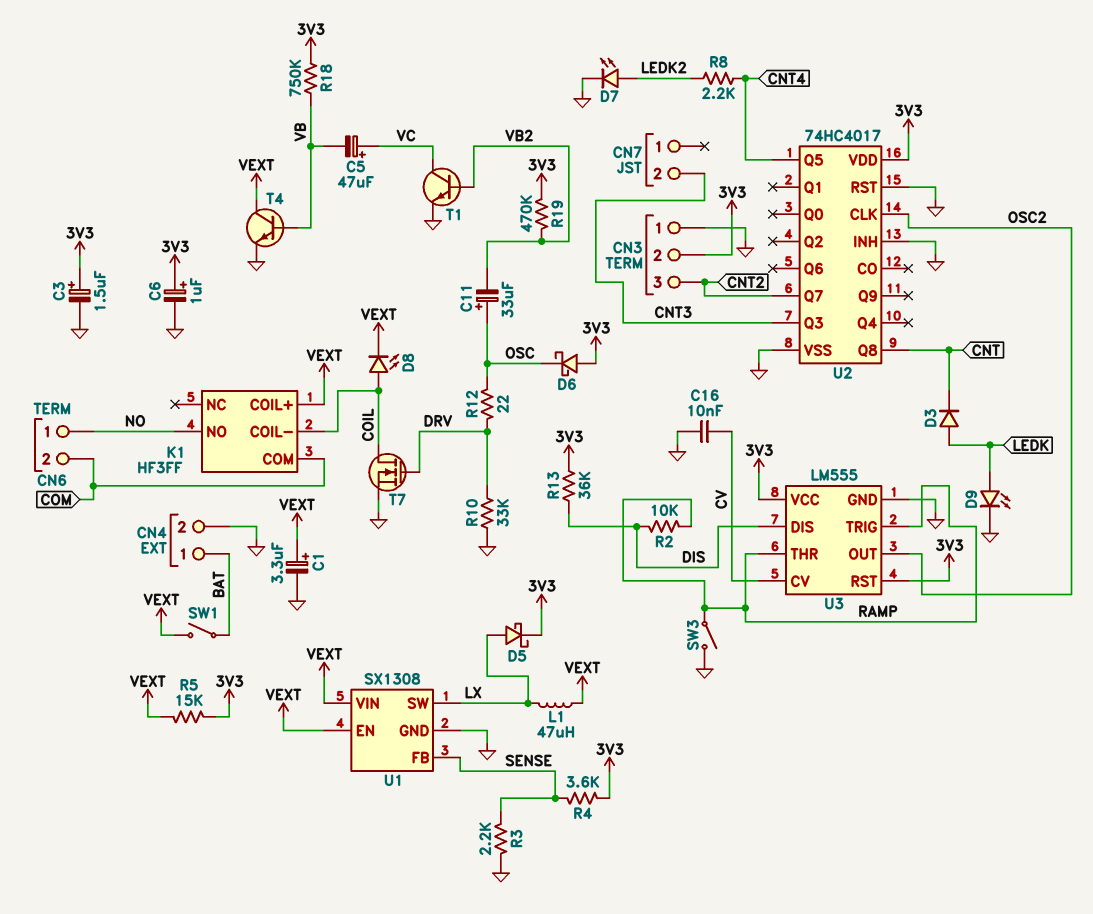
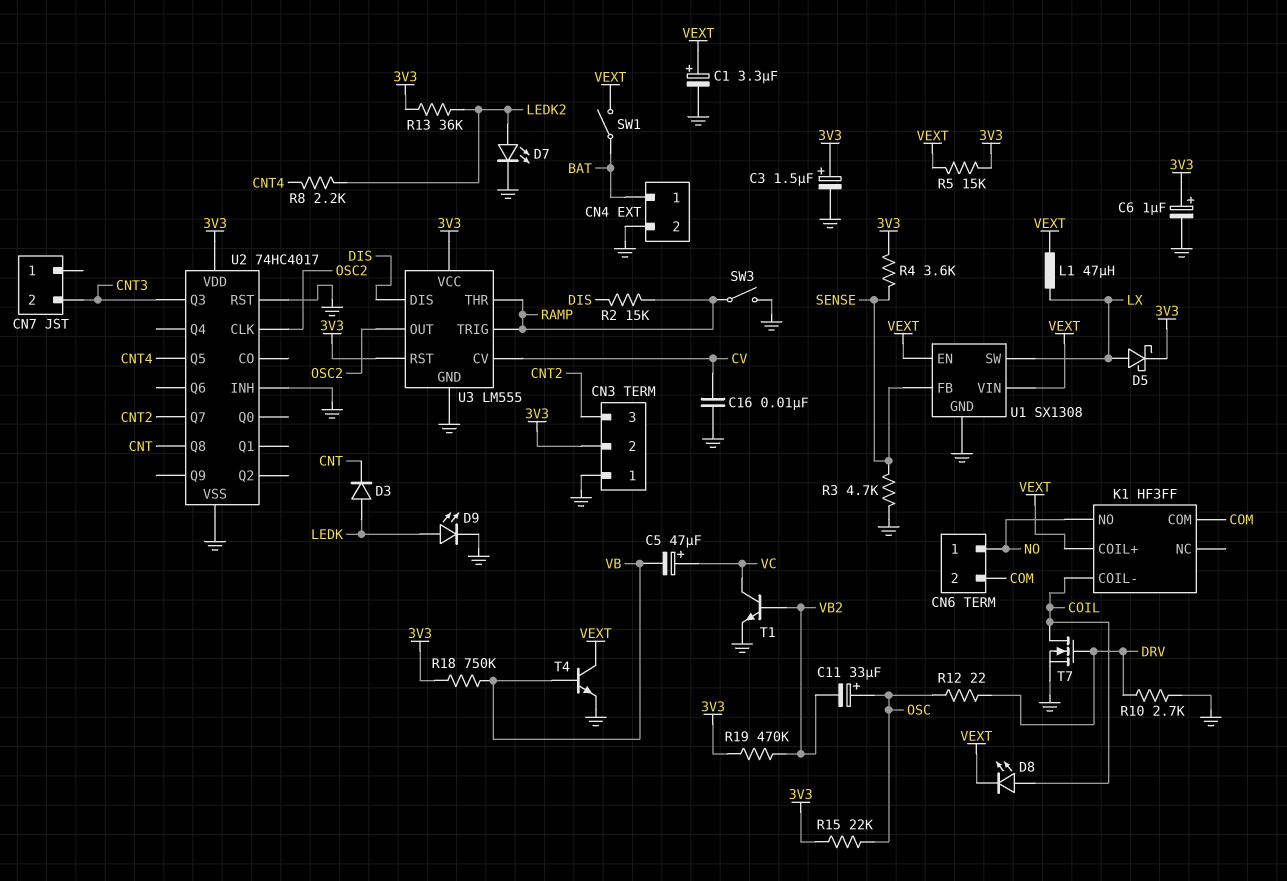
D6: schottky (A 3V3, K OSC) -> none
R2: 10k (DIS, RAMP) -> 15k (DIS, RAMP)
R3: 2.2k (GND, SENSE) -> 4.7k (GND, SENSE)
R10: 33k (DRV, GND) -> 2.7k (DRV, GND)
R13: 36k (3V3, DIS) -> 36k (3V3, LEDK2)
R15: none -> 22k (3V3, OSC)

